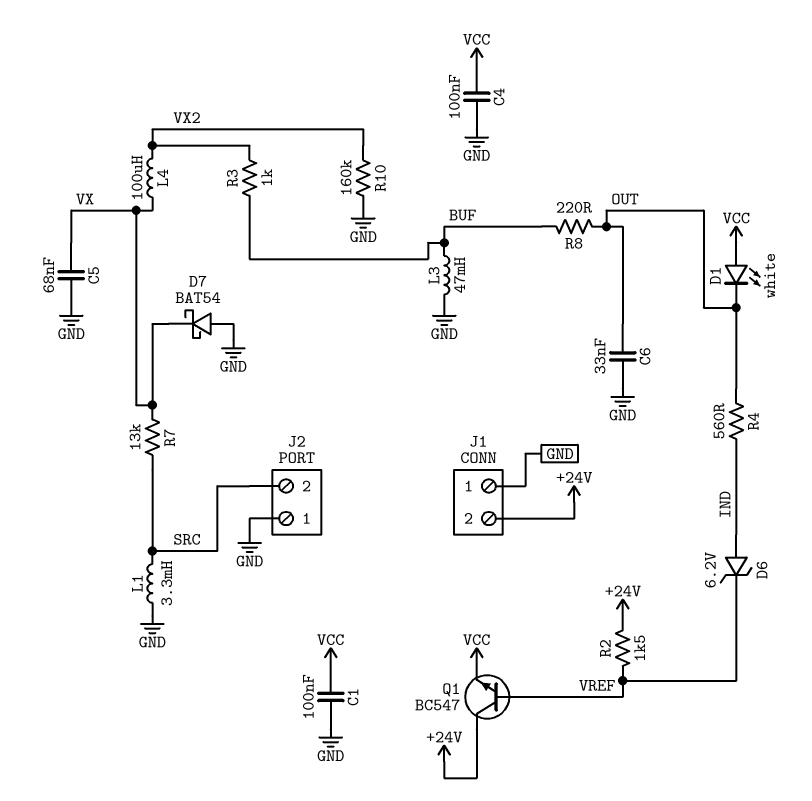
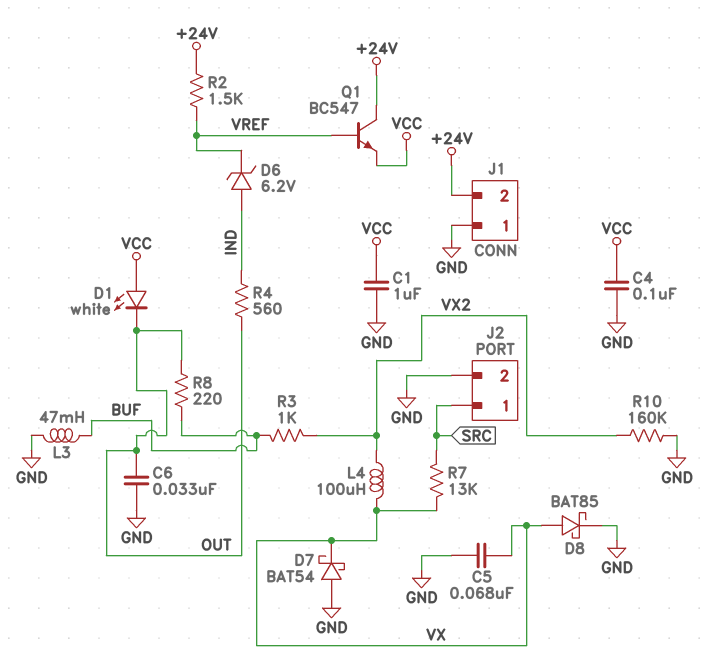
C1: 100nF (GND, VCC) -> 1uF (GND, VCC)
D8: none -> schottky BAT85 (A VX, K GND)
J2 pin 1: GND -> SRC
J2 pin 2: SRC -> GND
L1: 3.3mH (GND, SRC) -> none

